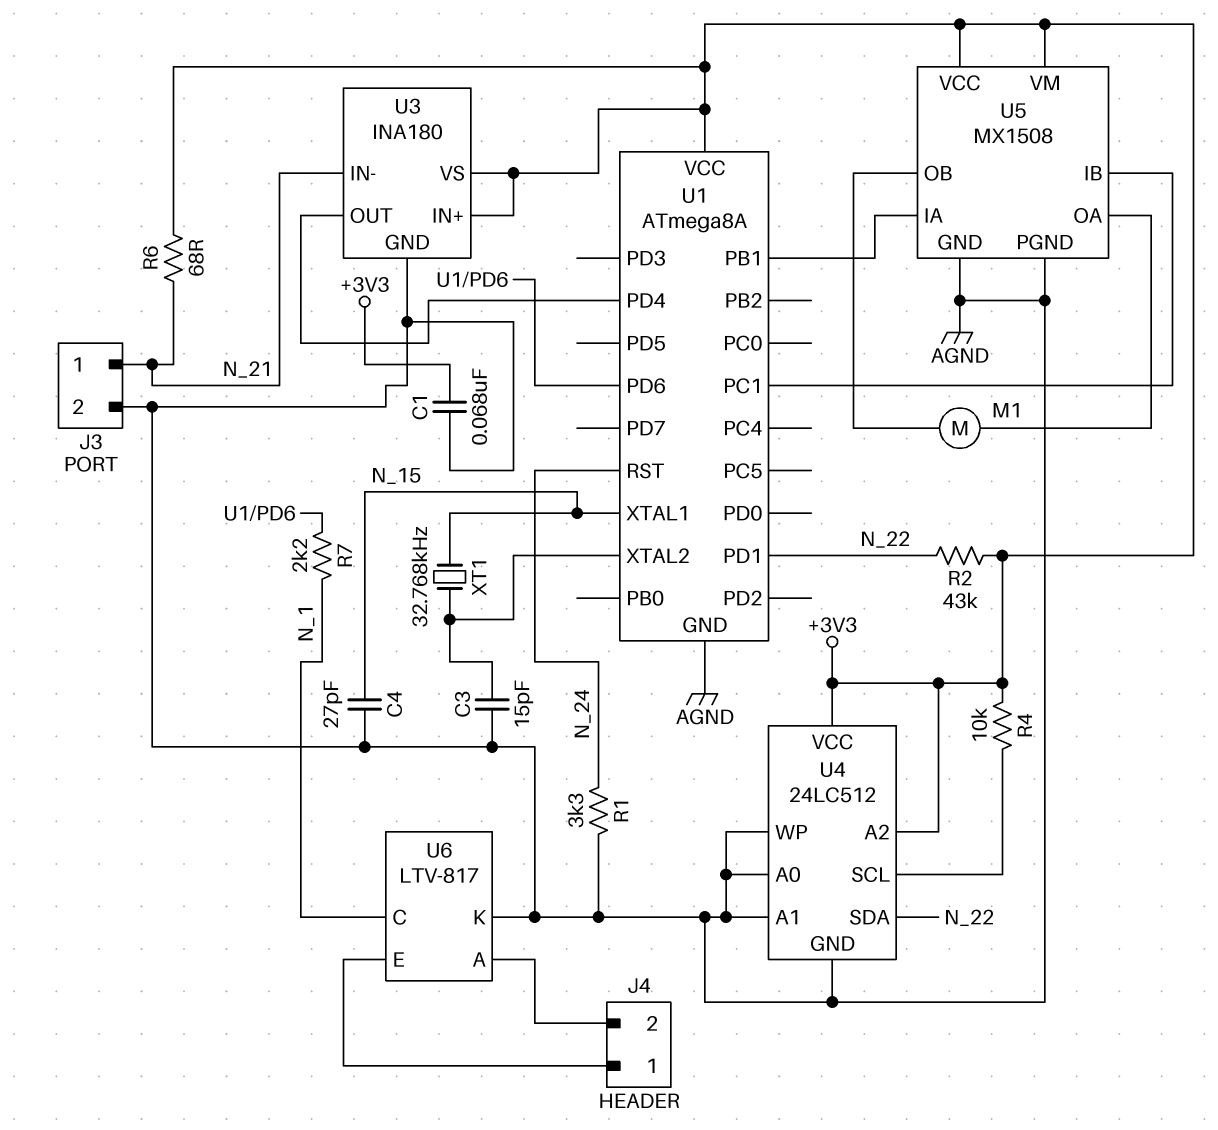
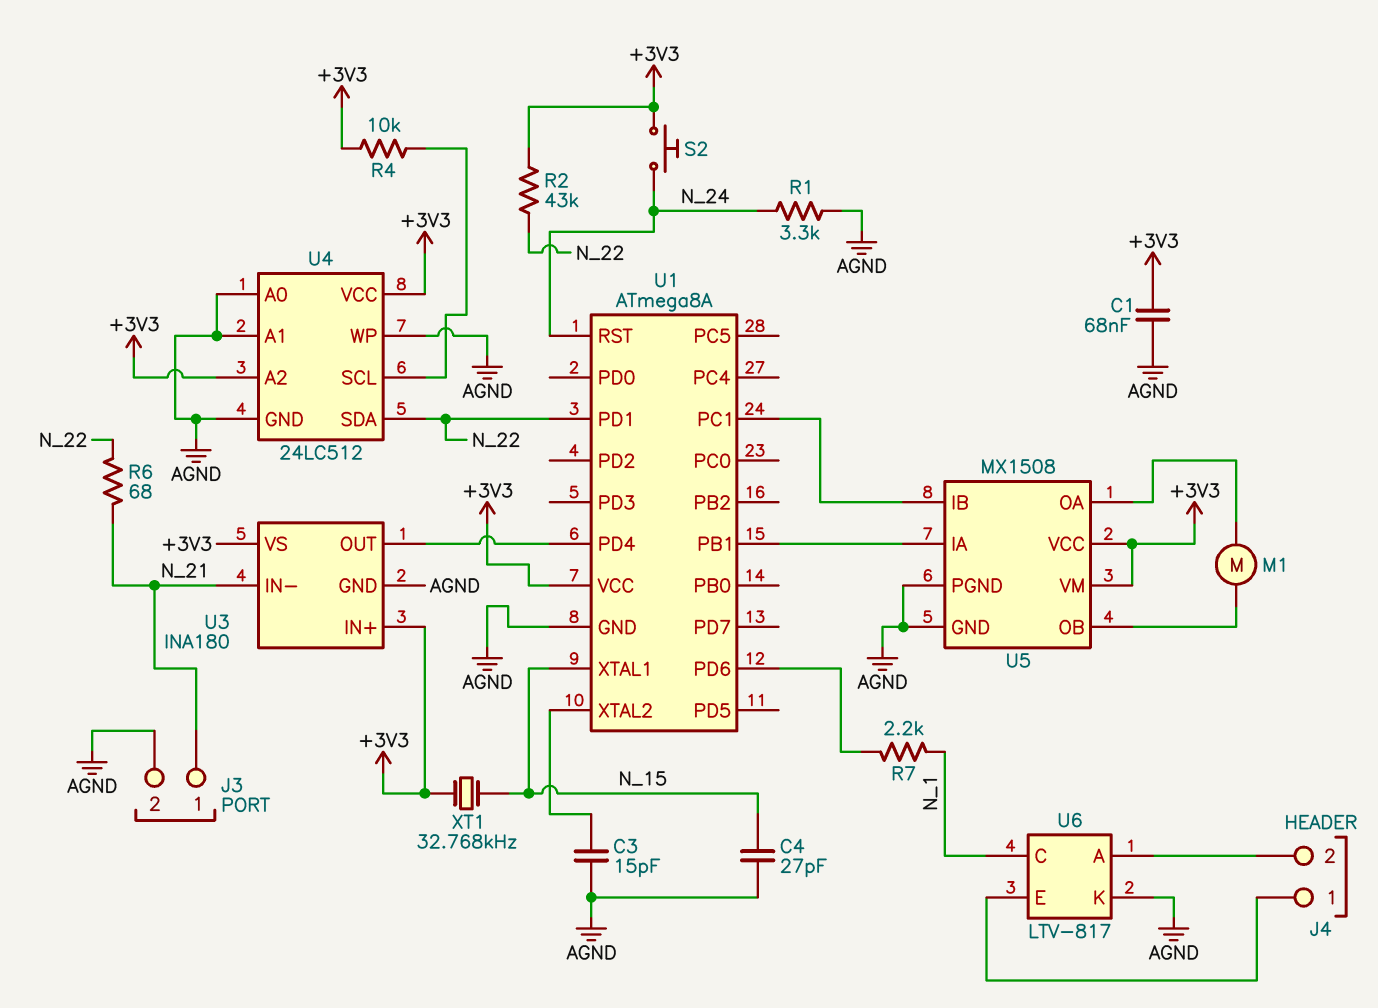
R6: 68 (+3V3, N_21) -> 68 (N_21, N_22)
S2: none -> button (+3V3, N_24)
XT1: 32.768kHz (N_15, U1/XTAL2) -> 32.768kHz (+3V3, N_15)

